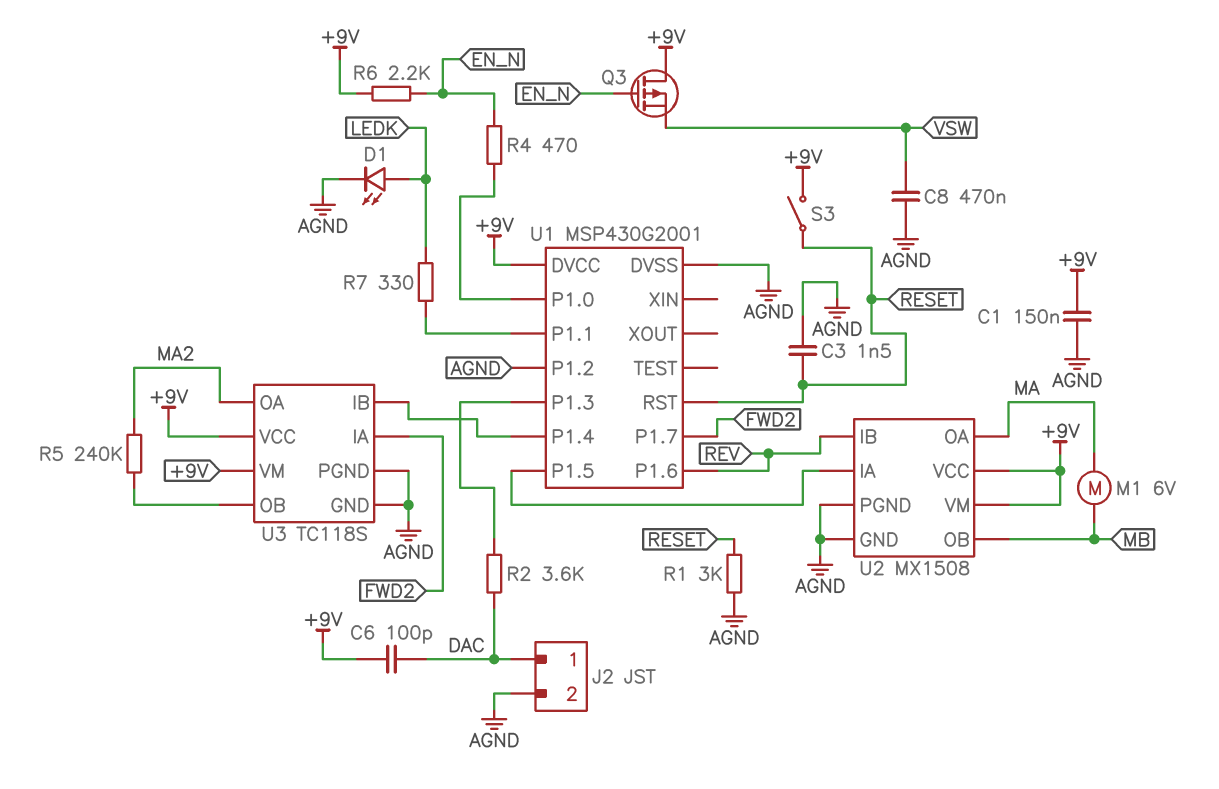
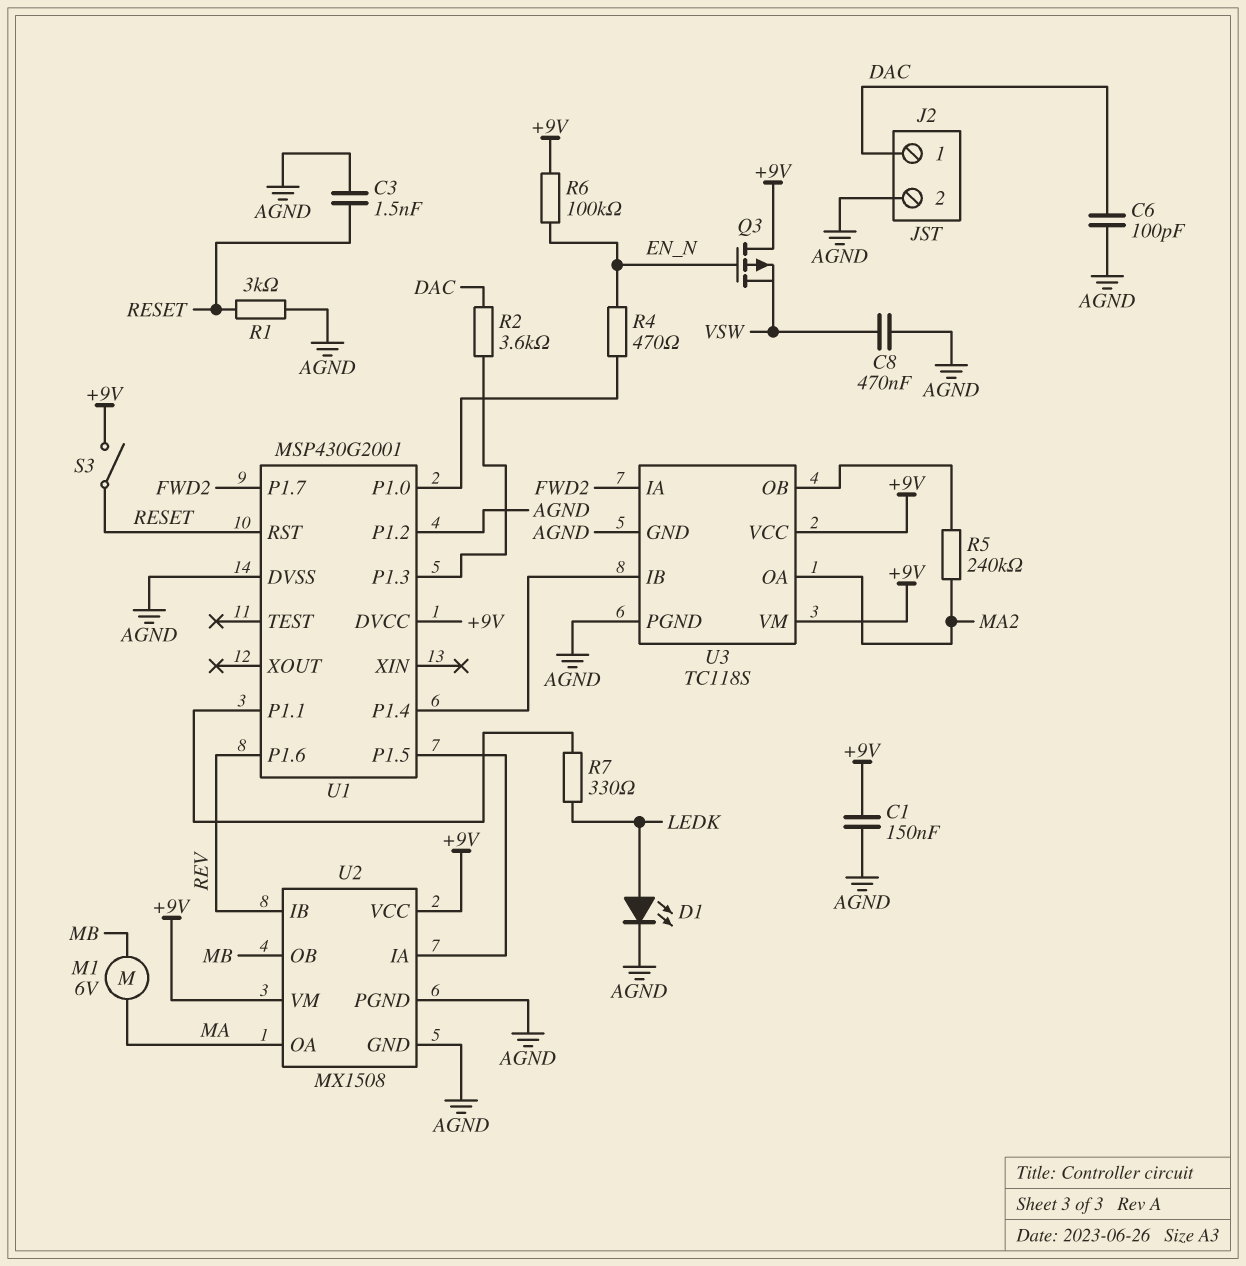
C6: 100pF (+9V, DAC) -> 100pF (AGND, DAC)
R6: 2.2k (+9V, EN_N) -> 100k (+9V, EN_N)

